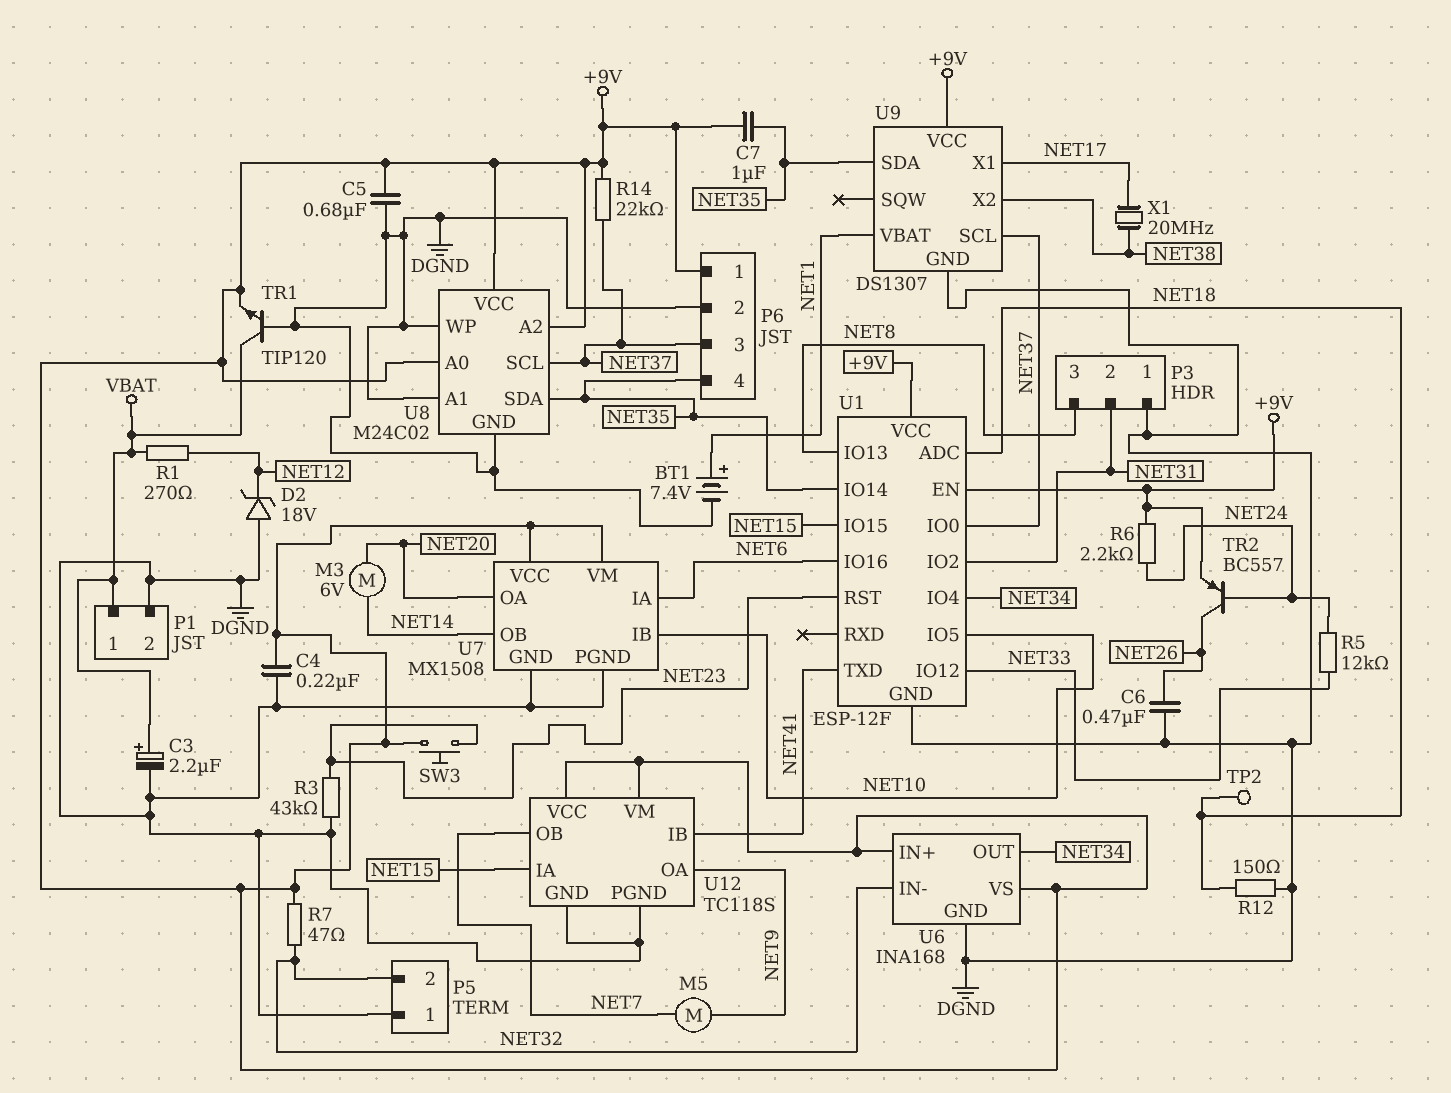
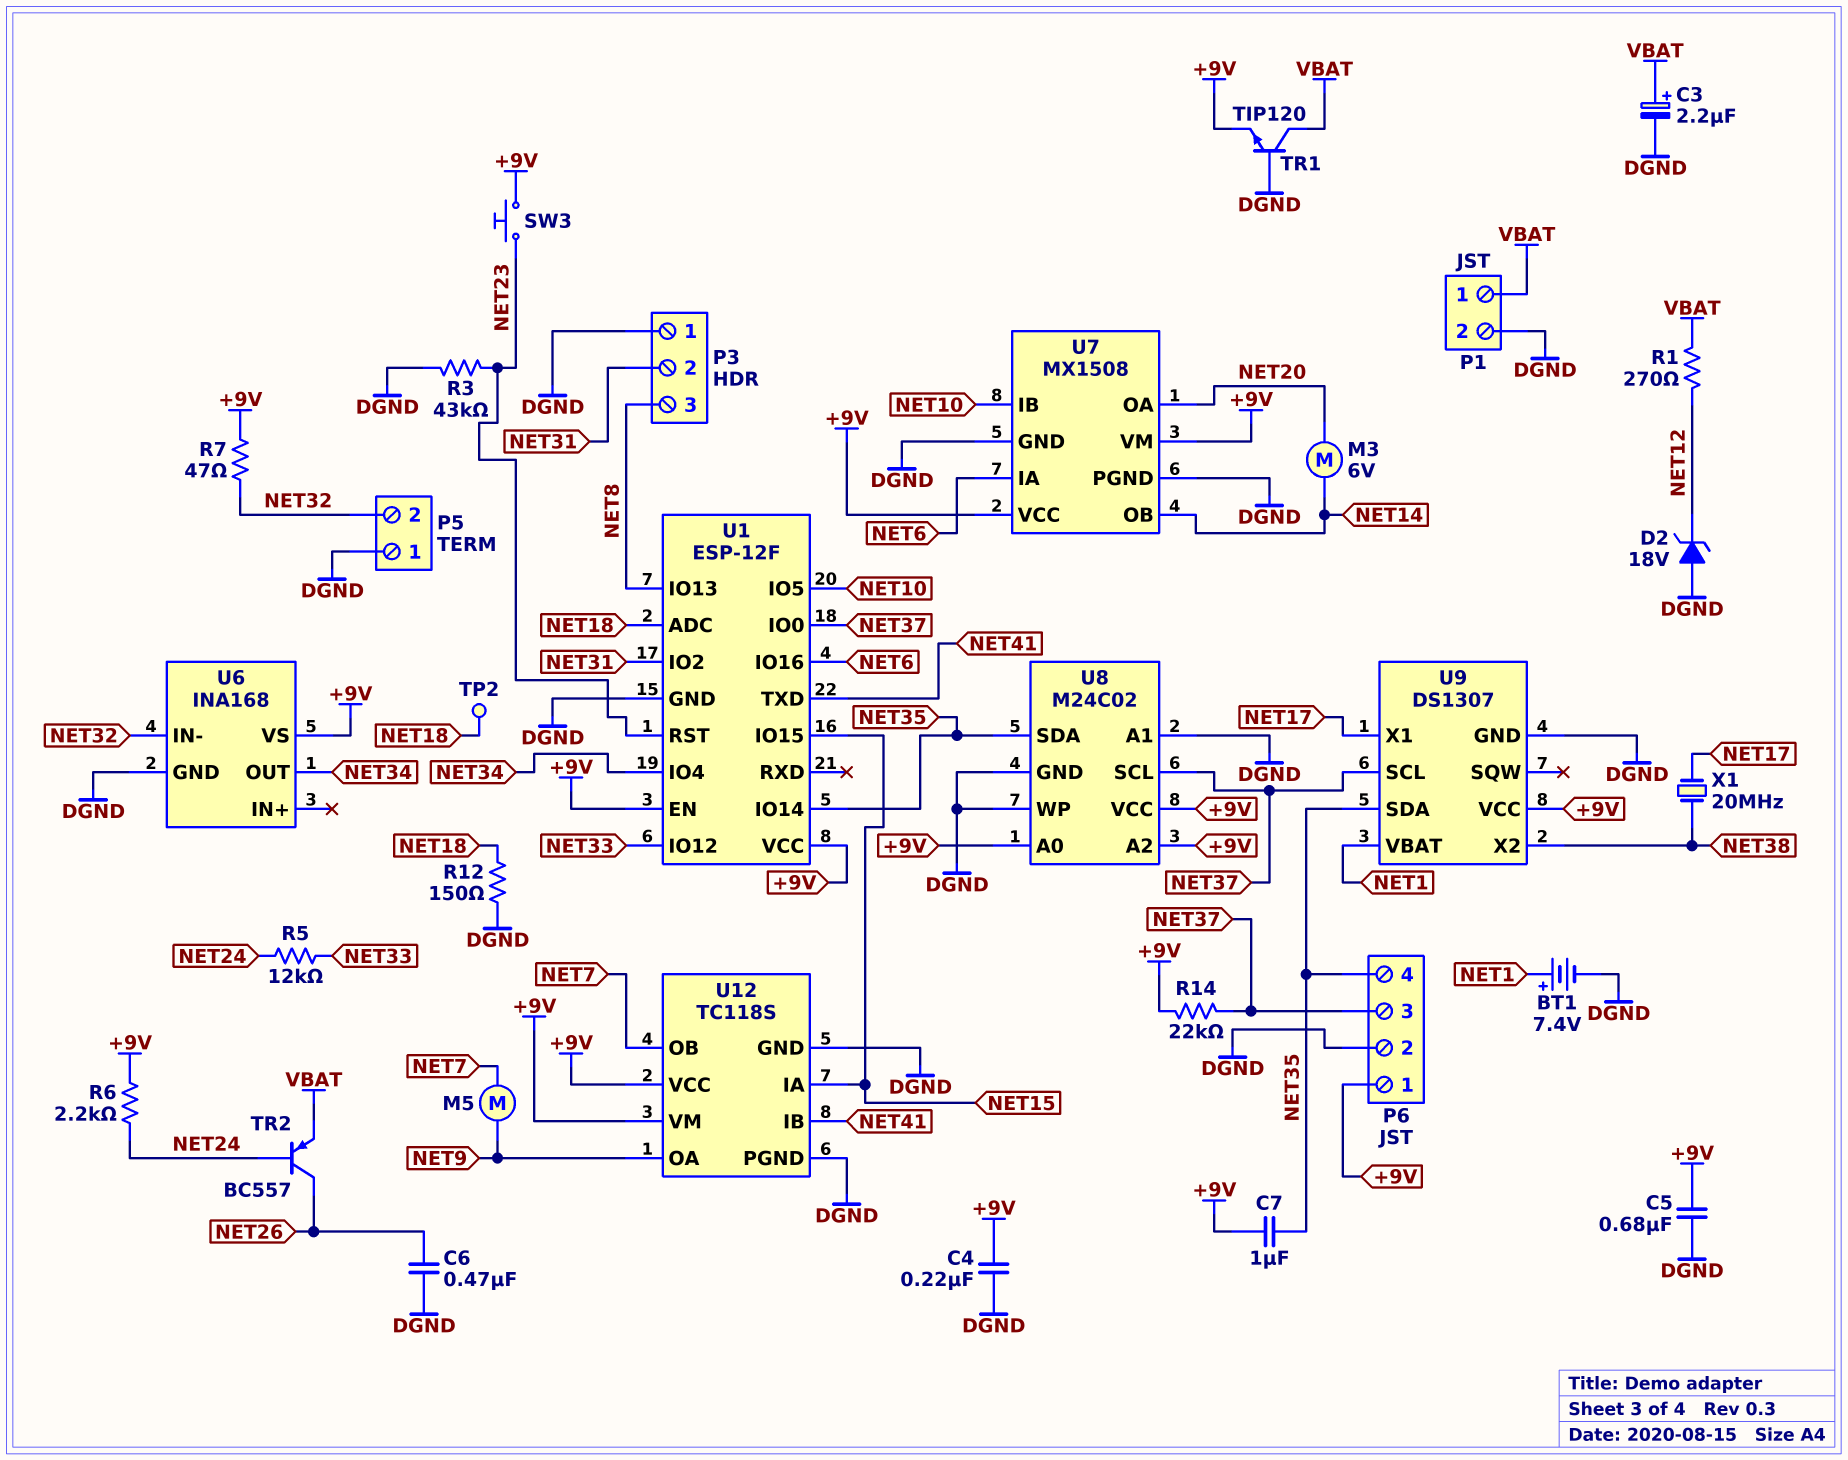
TR2: PNP BC557 (B NET24, C NET26, E +9V) -> PNP BC557 (B NET24, C NET26, E VBAT)
U6 pin IN+: +9V -> none

